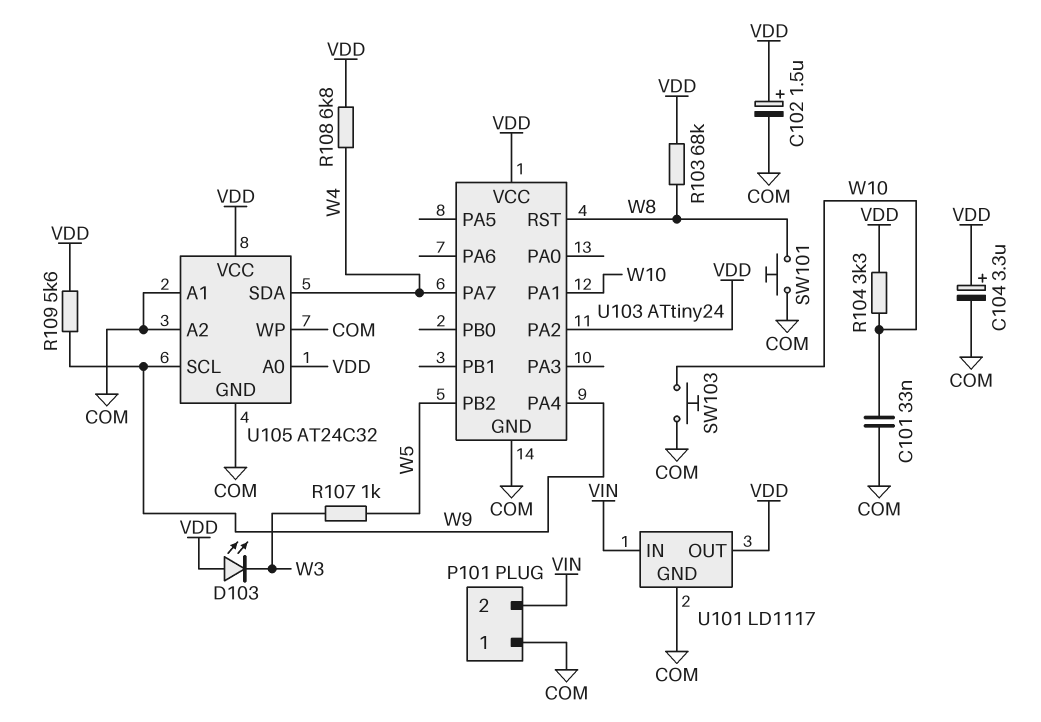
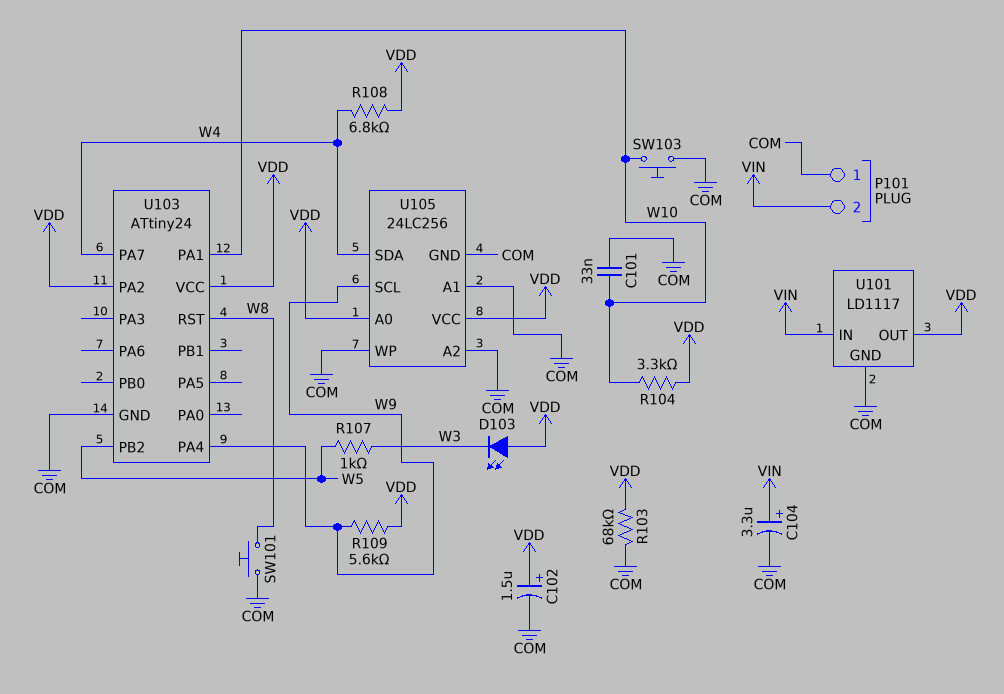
C104: 3.3uF (plus VDD, minus COM) -> 3.3uF (plus VIN, minus COM)
R103: 68k (VDD, W8) -> 68k (COM, VDD)
U105: AT24C32 -> 24LC256

